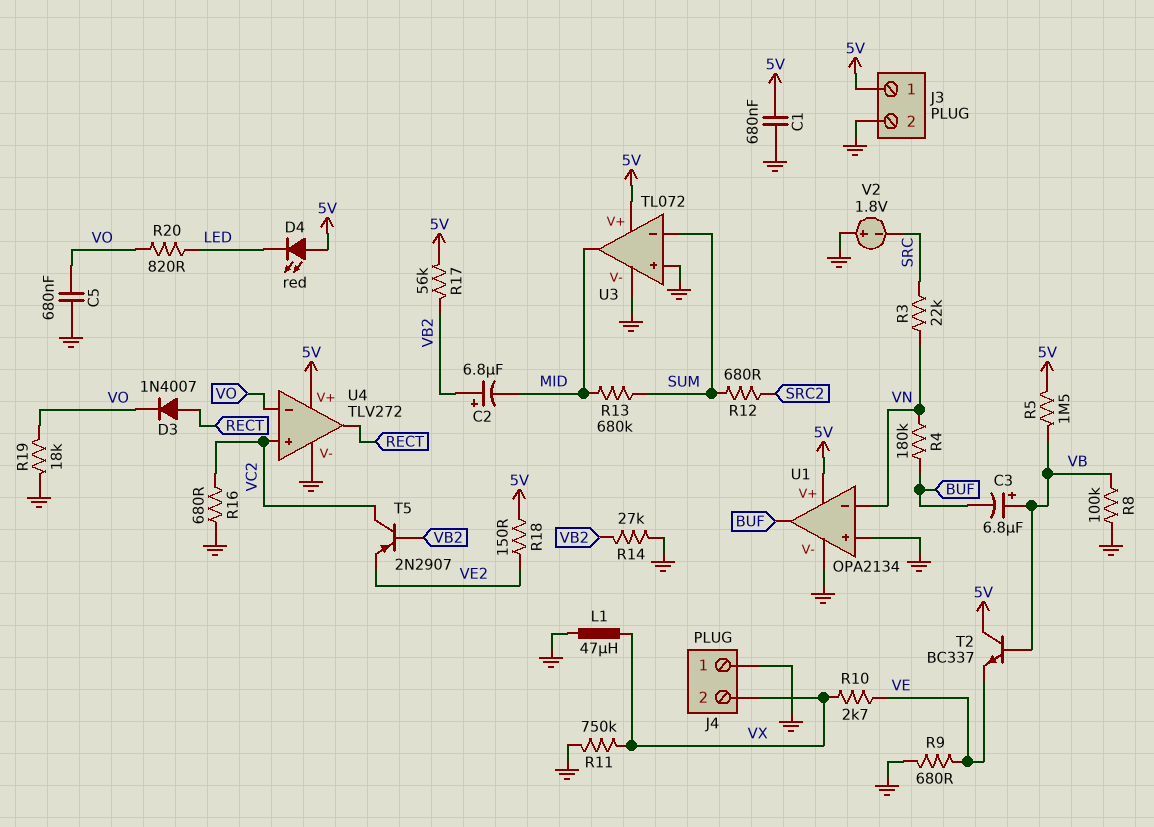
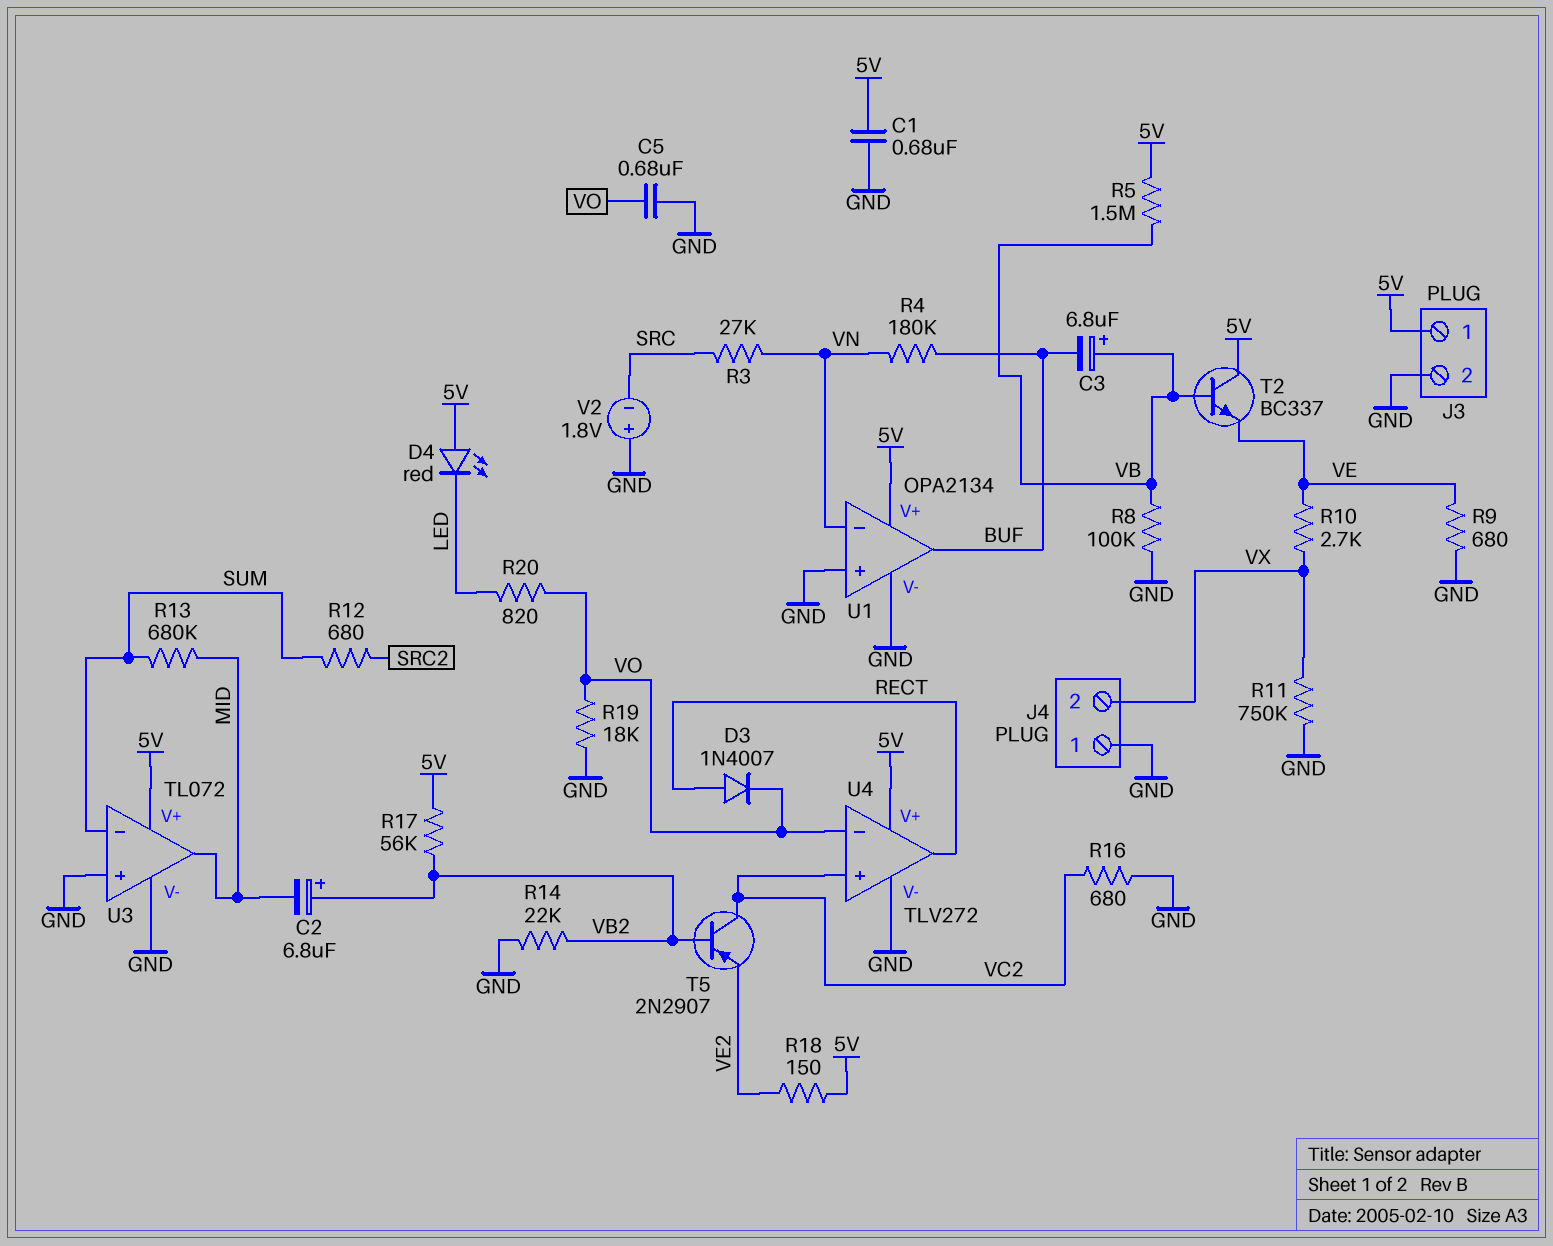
L1: 47uH (GND, VX) -> none
R3: 22k (SRC, VN) -> 27k (SRC, VN)
R14: 27k (GND, VB2) -> 22k (GND, VB2)

